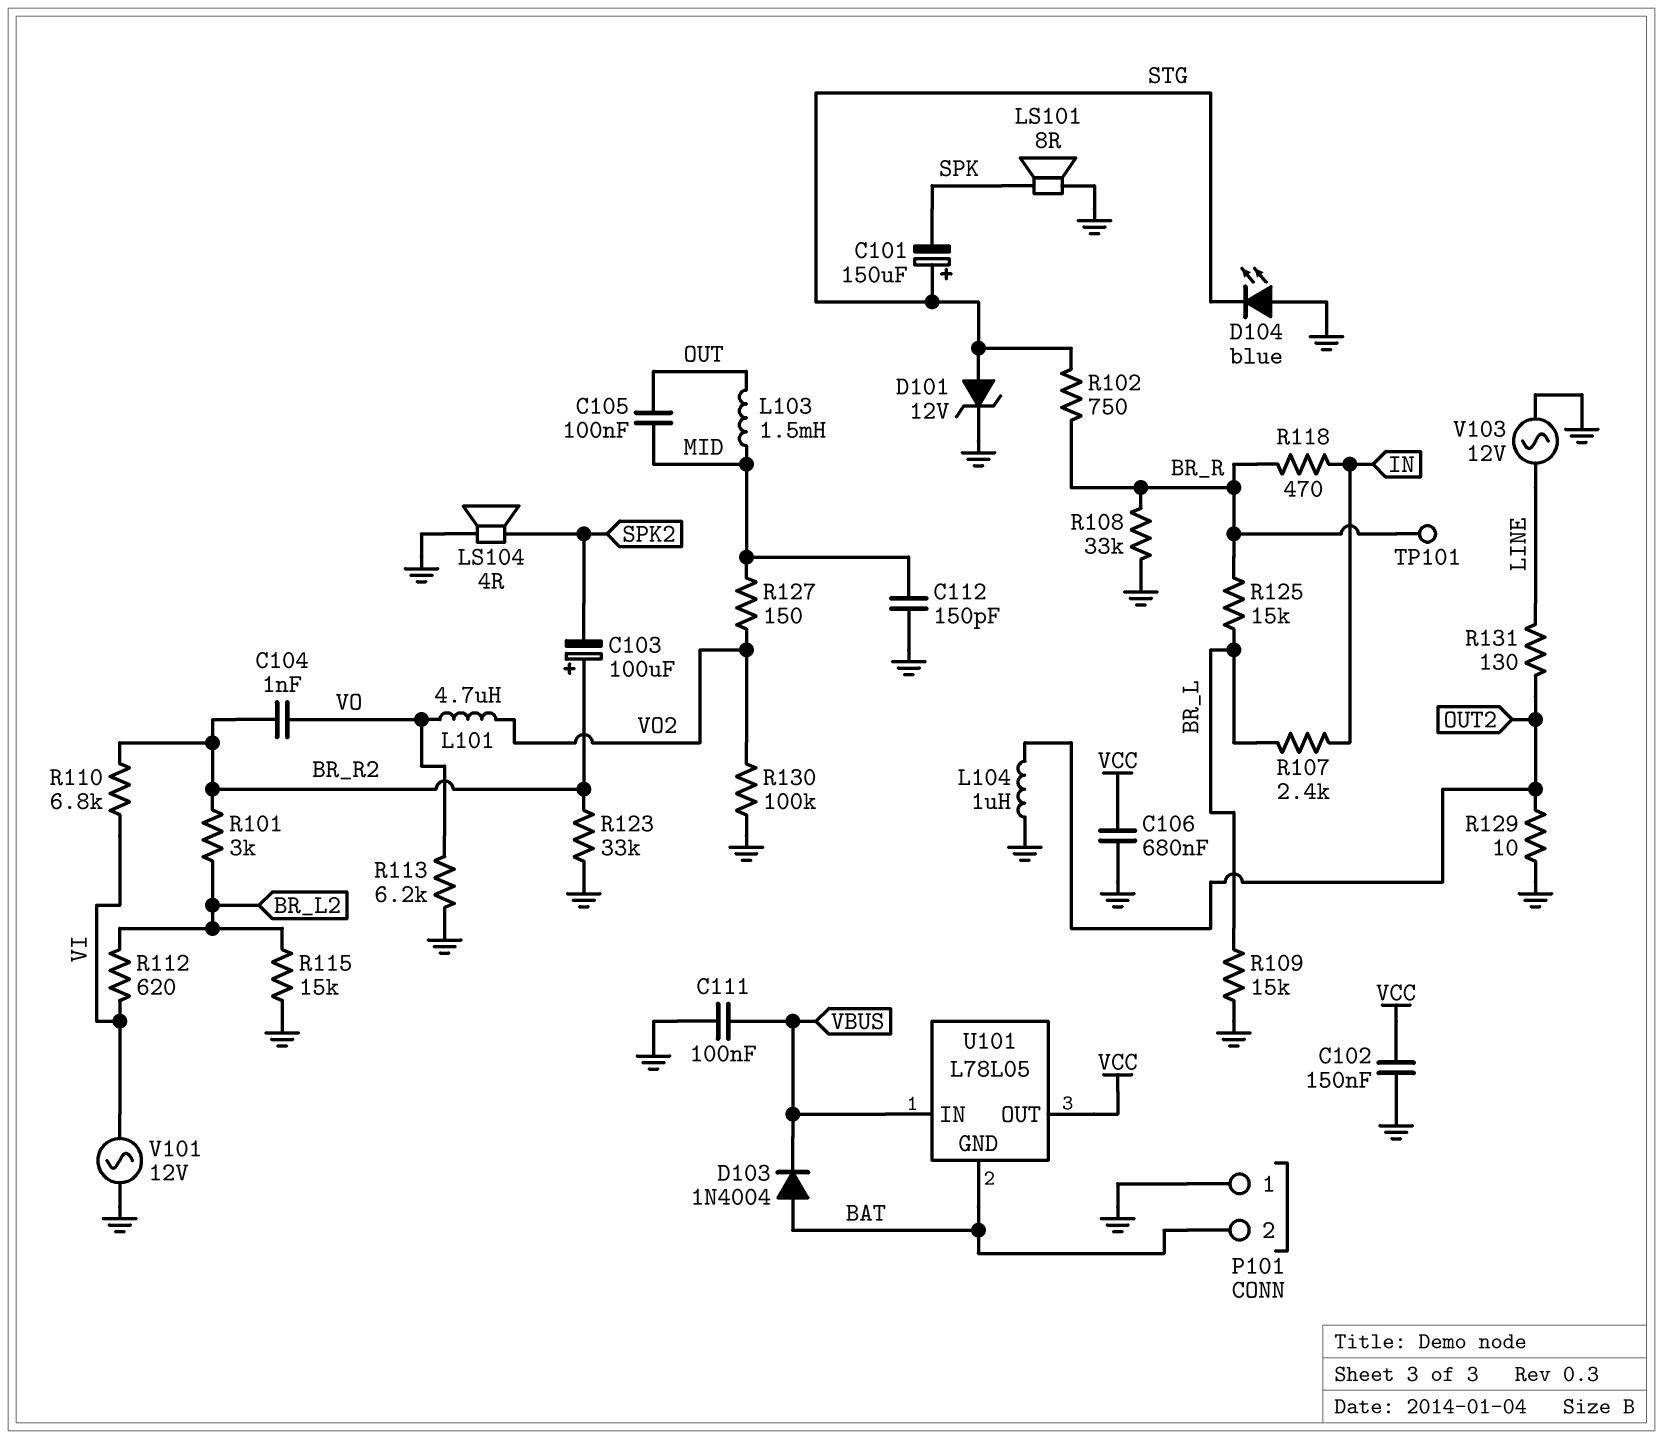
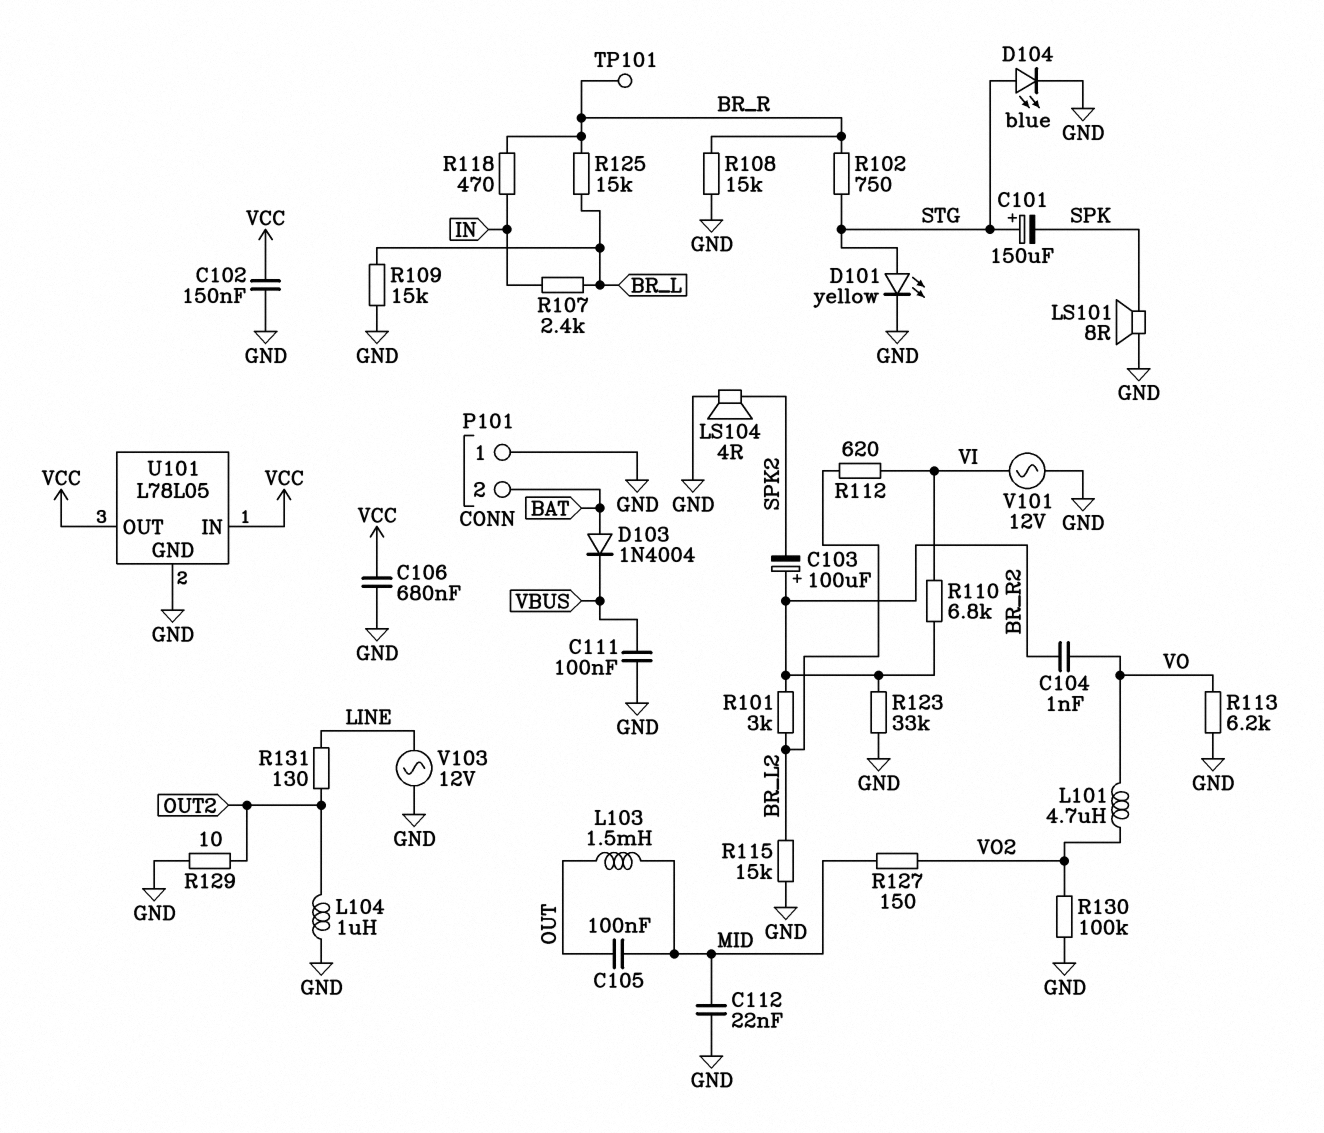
C112: 150pF (GND, MID) -> 22nF (GND, MID)
D101: zener 12V (A STG, K GND) -> LED yellow (A STG, K GND)
D104: LED blue (A GND, K STG) -> LED blue (A STG, K GND)
R108: 33k (BR_R, GND) -> 15k (BR_R, GND)
U101 pin GND: BAT -> GND
U101 pin IN: VBUS -> VCC

